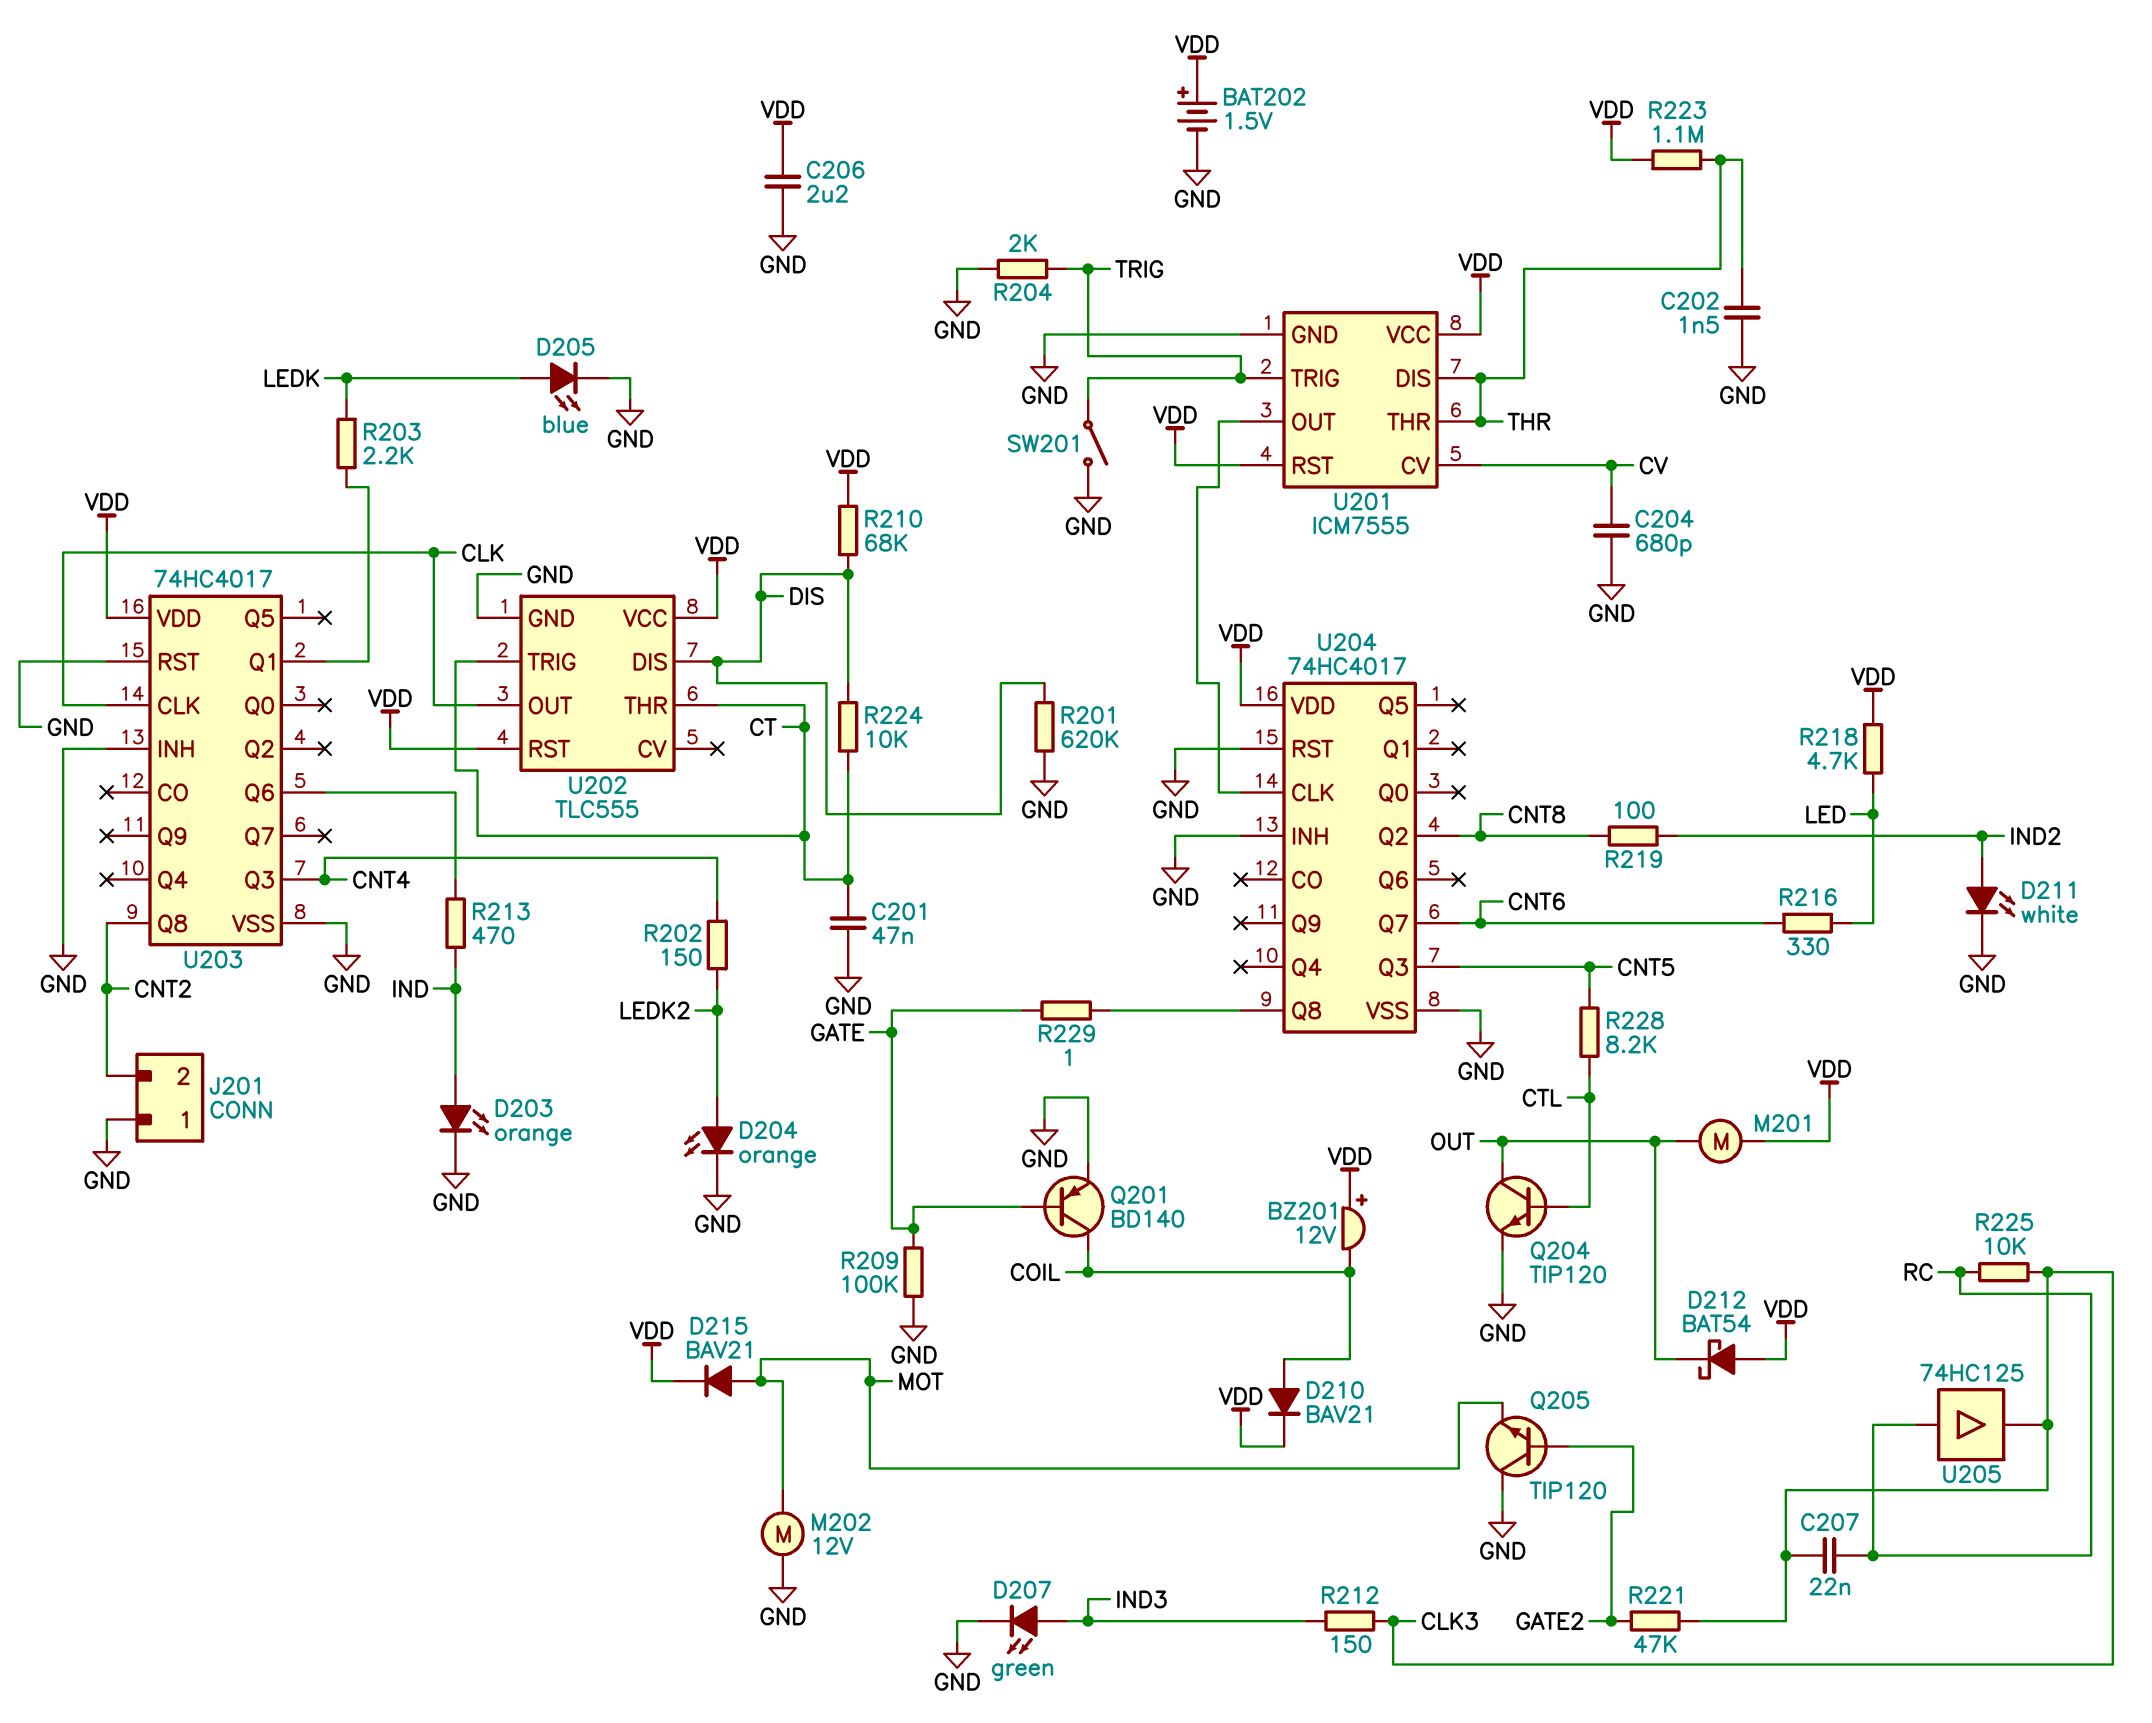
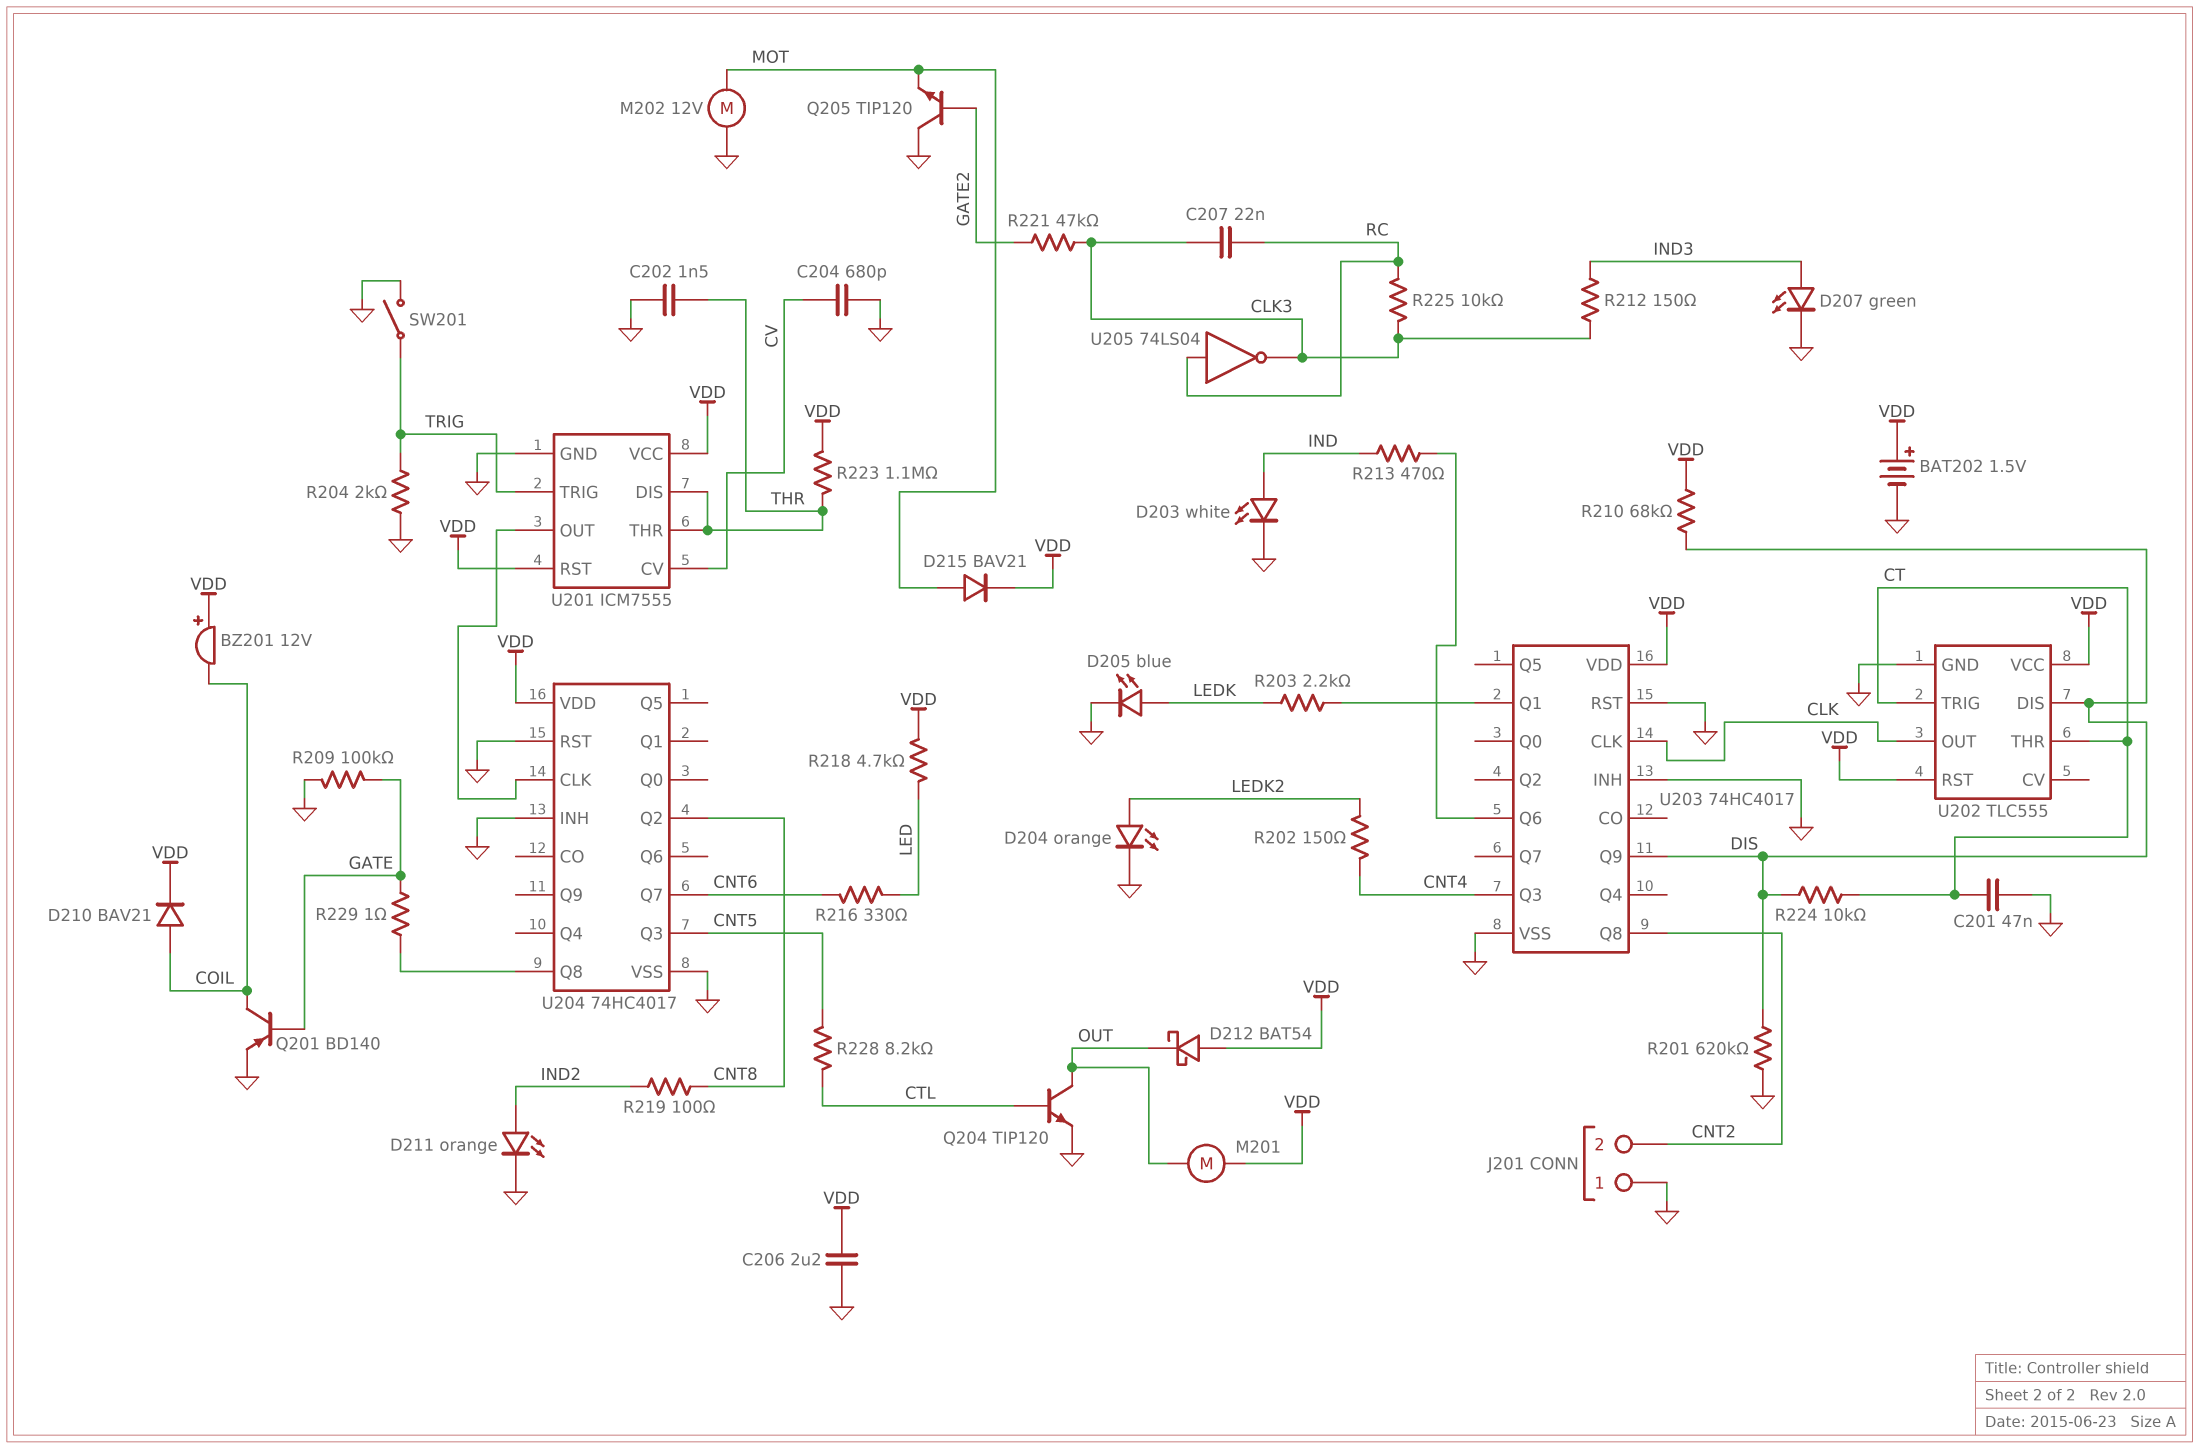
D203: LED orange (A IND, K GND) -> LED white (A IND, K GND)
D211: LED white (A IND2, K GND) -> LED orange (A IND2, K GND)
U203 pin Q9: none -> DIS
U205: buffer 74HC125 (in RC, out CLK3) -> NOT 74LS04 (in RC, out CLK3)

